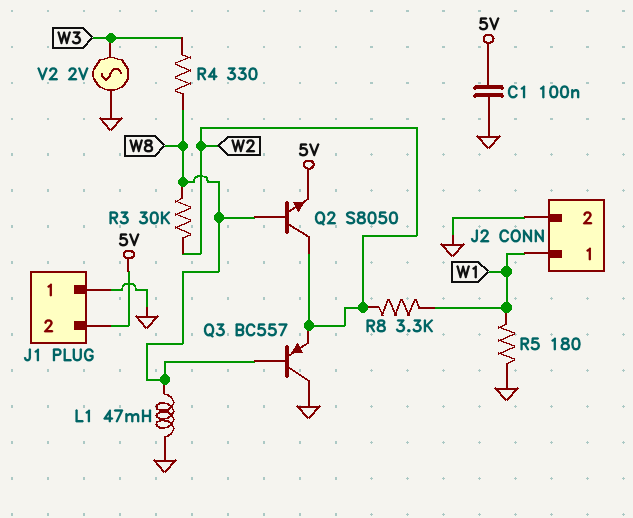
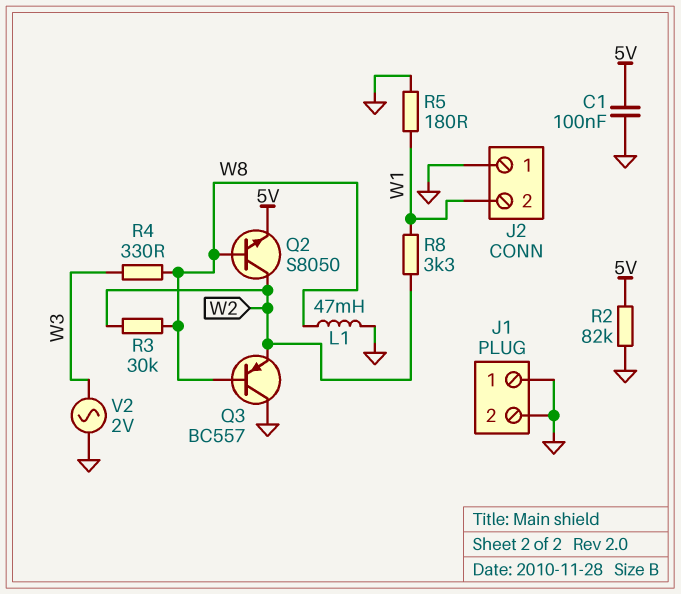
J1 pin 2: 5V -> GND
J2 pin 1: W1 -> GND
J2 pin 2: GND -> W1
R2: none -> 82k (5V, GND)

